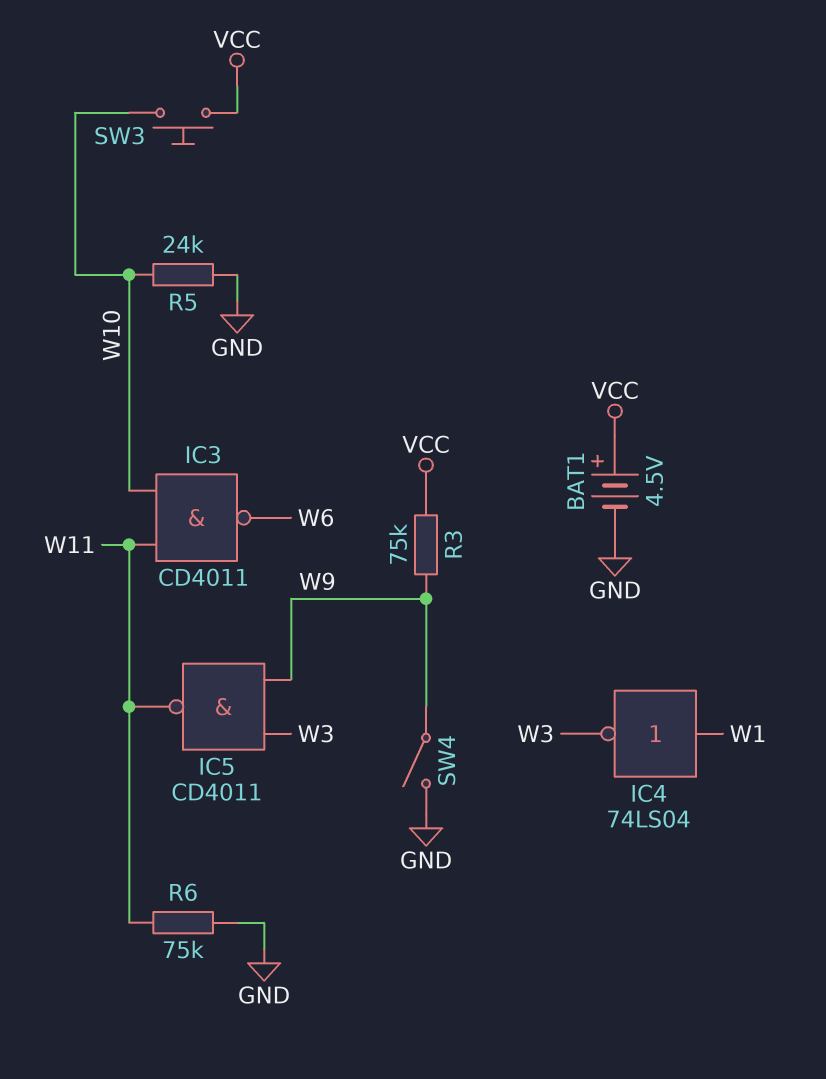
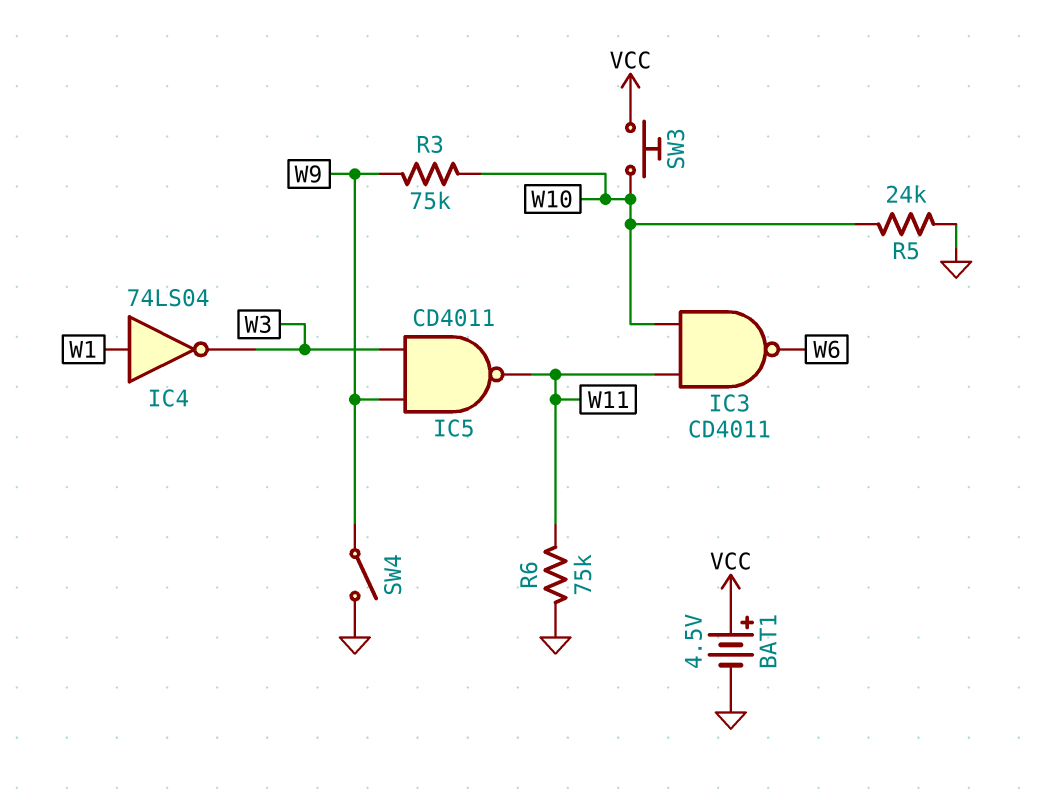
R3: 75k (VCC, W9) -> 75k (W9, W10)

